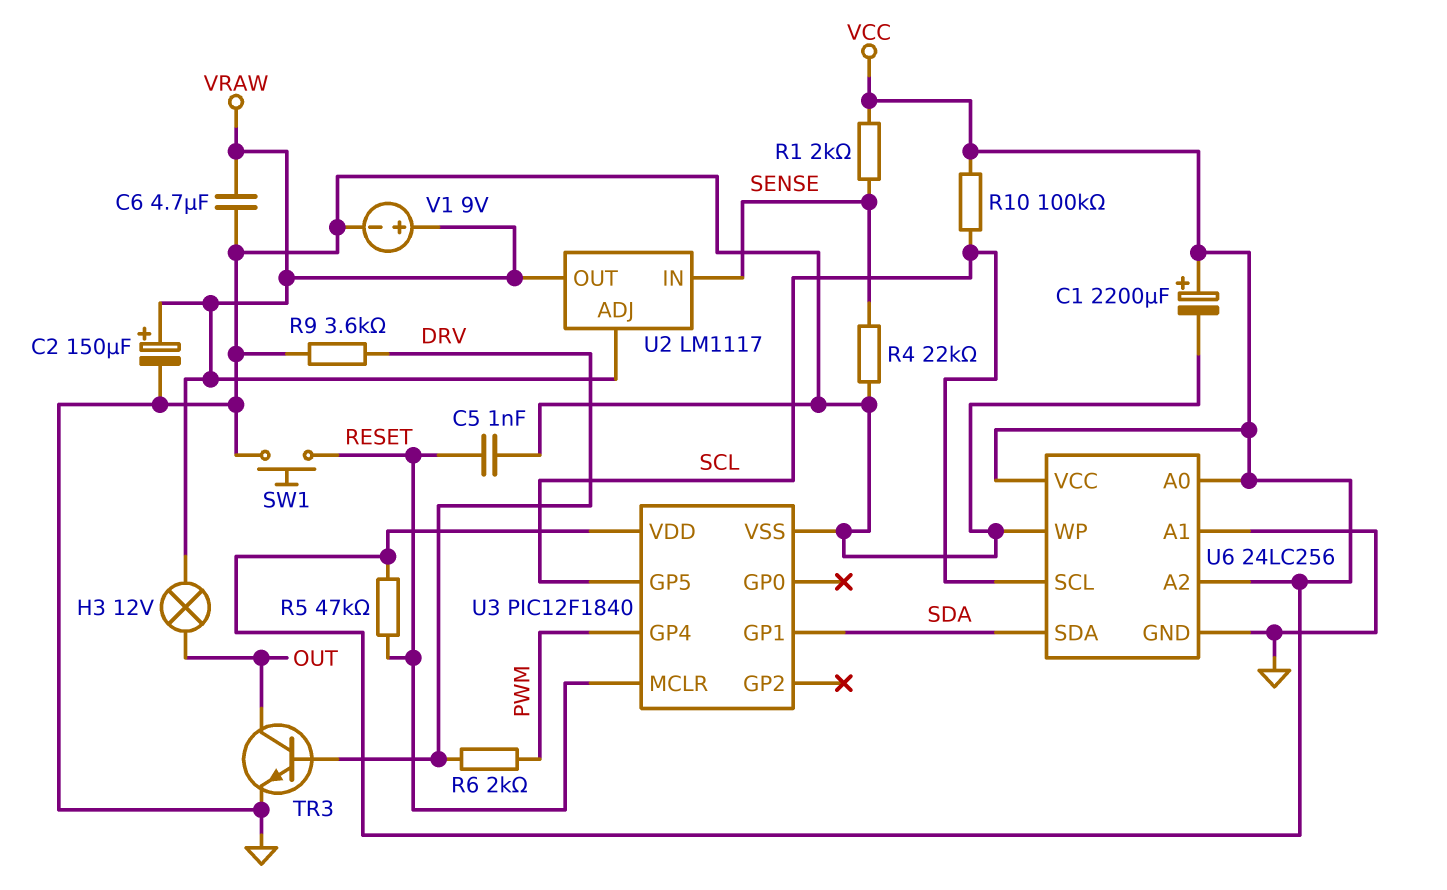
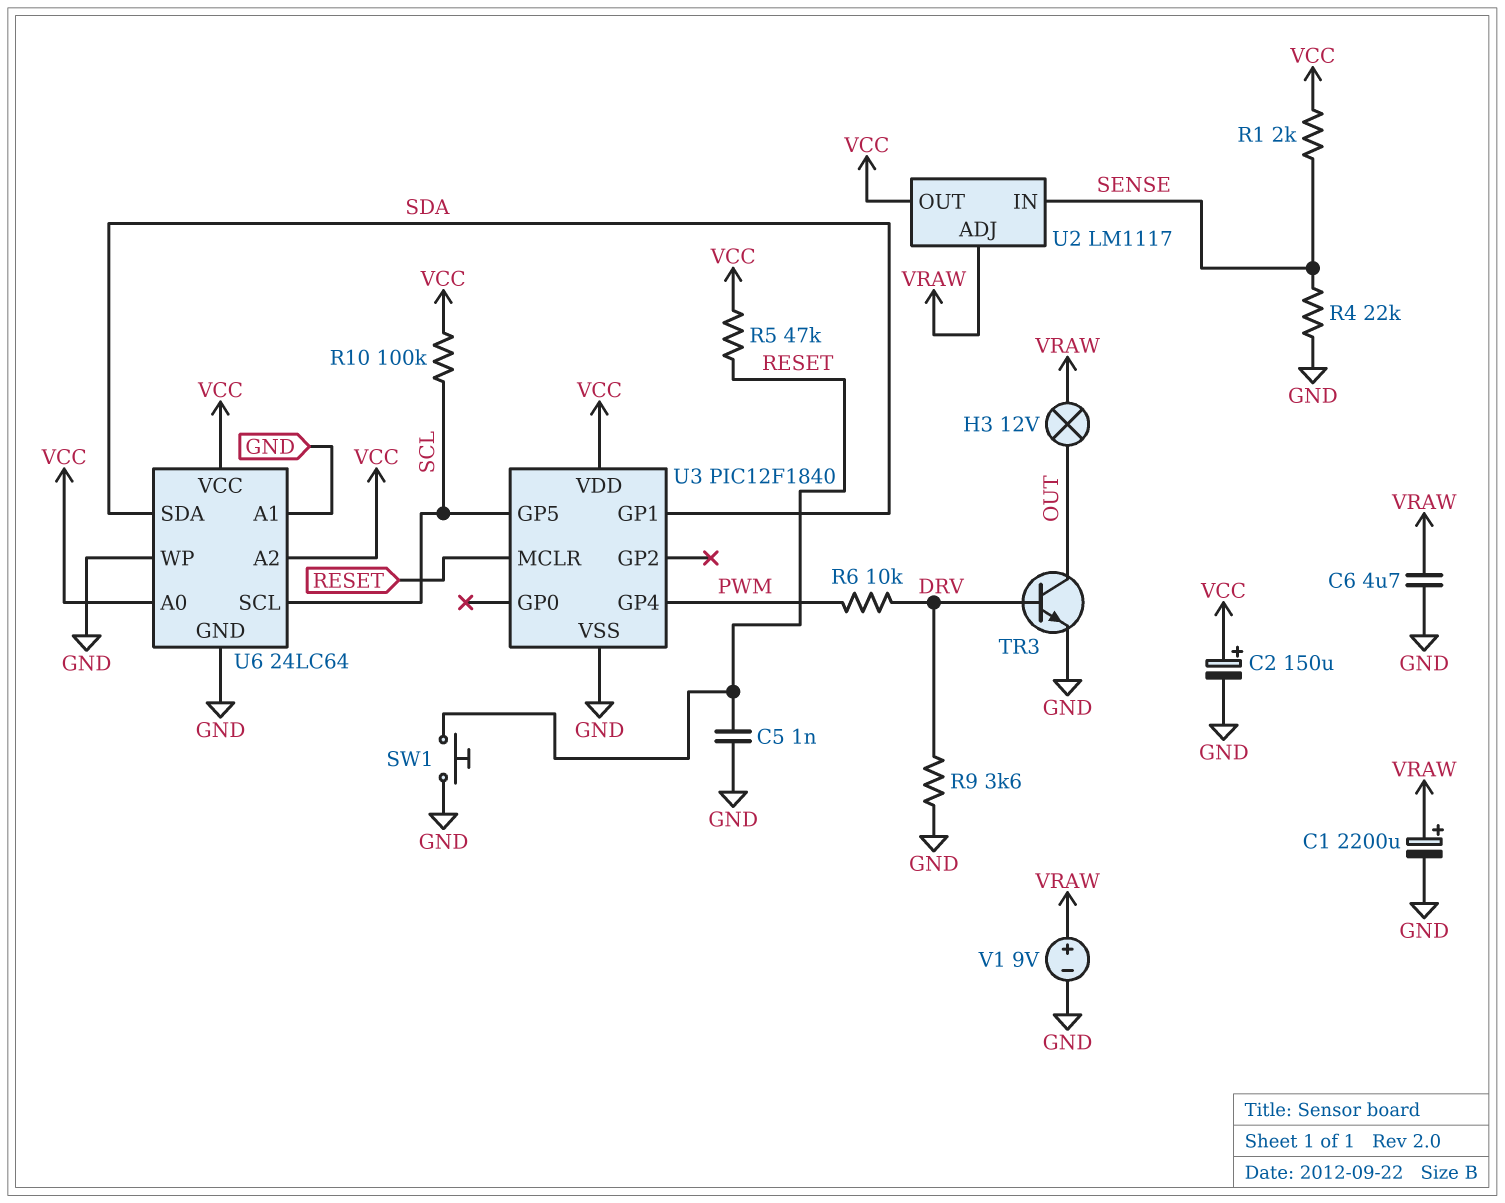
C1: 2200uF (plus VCC, minus GND) -> 2200uF (plus VRAW, minus GND)
C2: 150uF (plus VRAW, minus GND) -> 150uF (plus VCC, minus GND)
R6: 2k (DRV, PWM) -> 10k (DRV, PWM)
U2 pin OUT: VRAW -> VCC
U6: 24LC256 -> 24LC64

